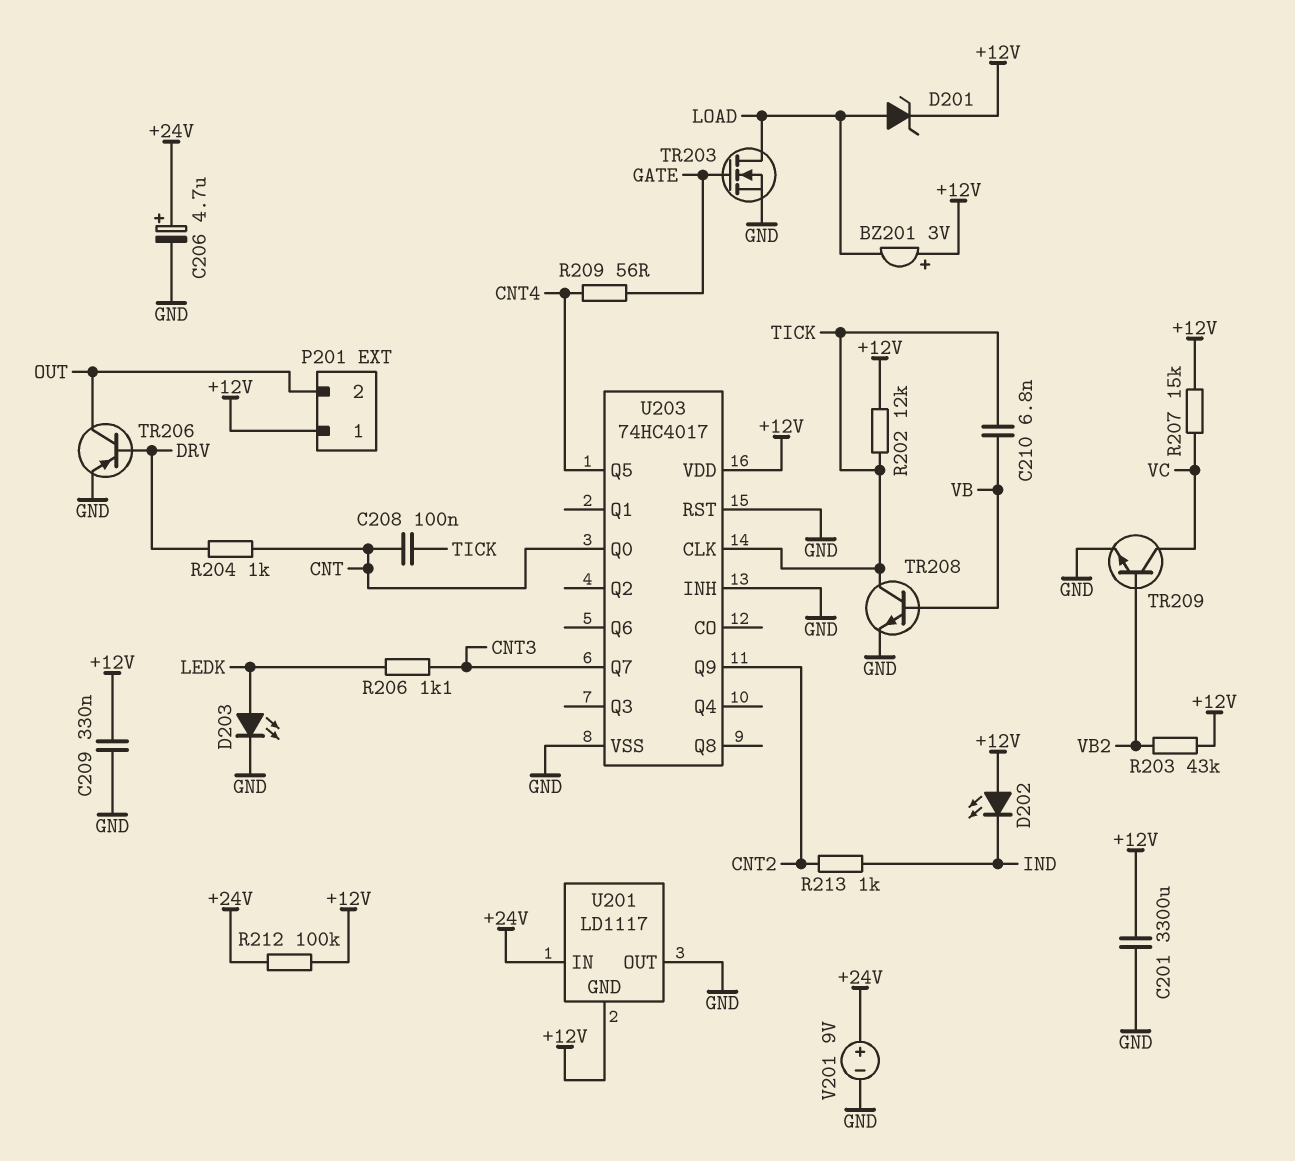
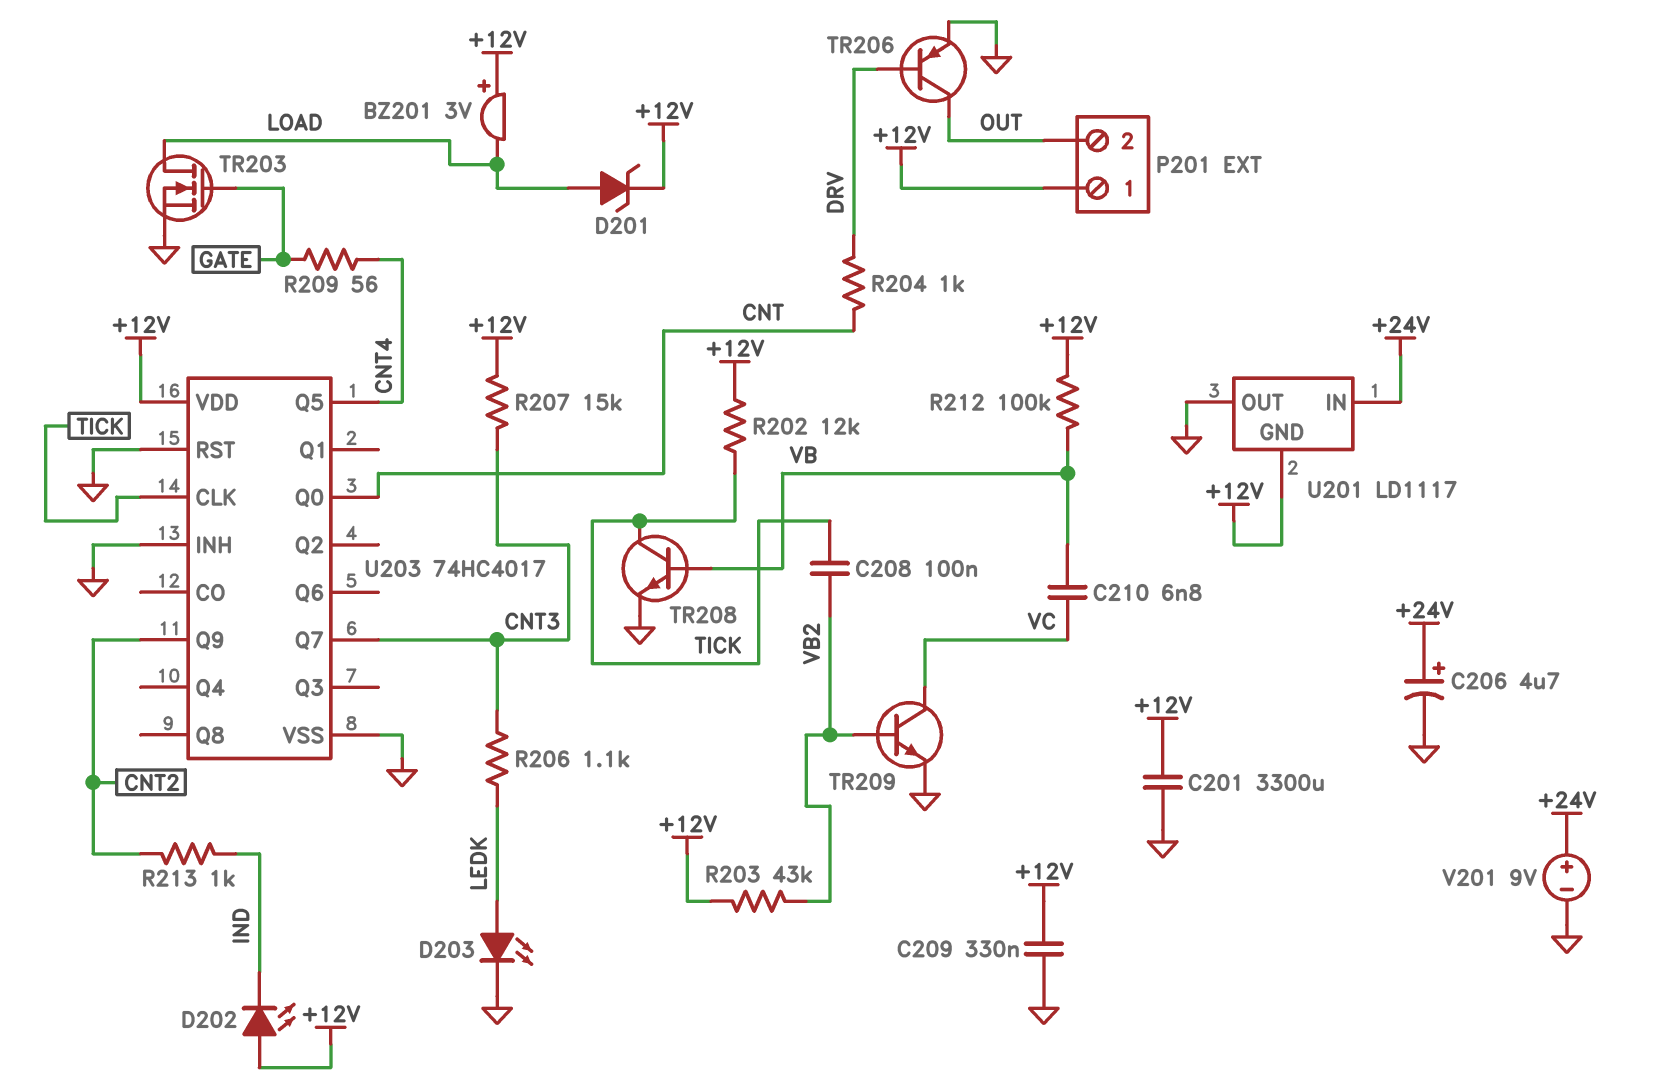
C208: 100nF (CNT, TICK) -> 100nF (TICK, VB2)
C210: 6.8nF (TICK, VB) -> 6.8nF (VB, VC)
R207: 15k (+12V, VC) -> 15k (+12V, CNT3)
R212: 100k (+12V, +24V) -> 100k (+12V, VB)

